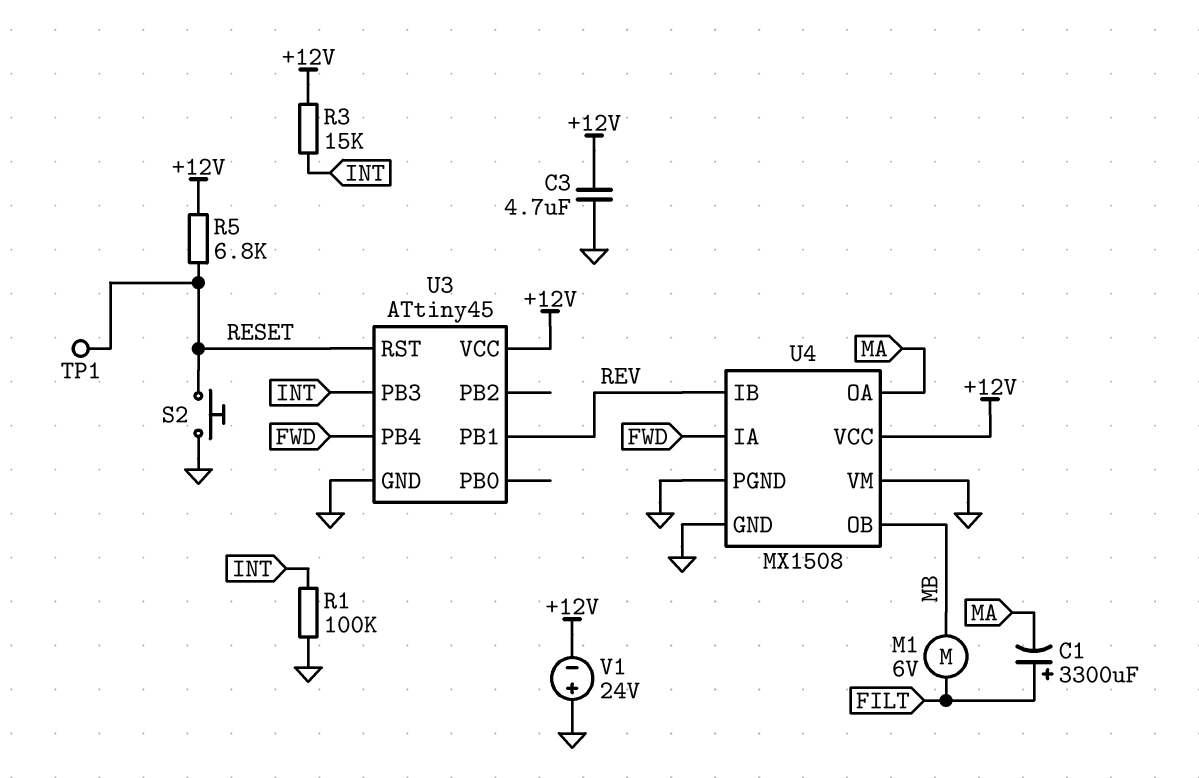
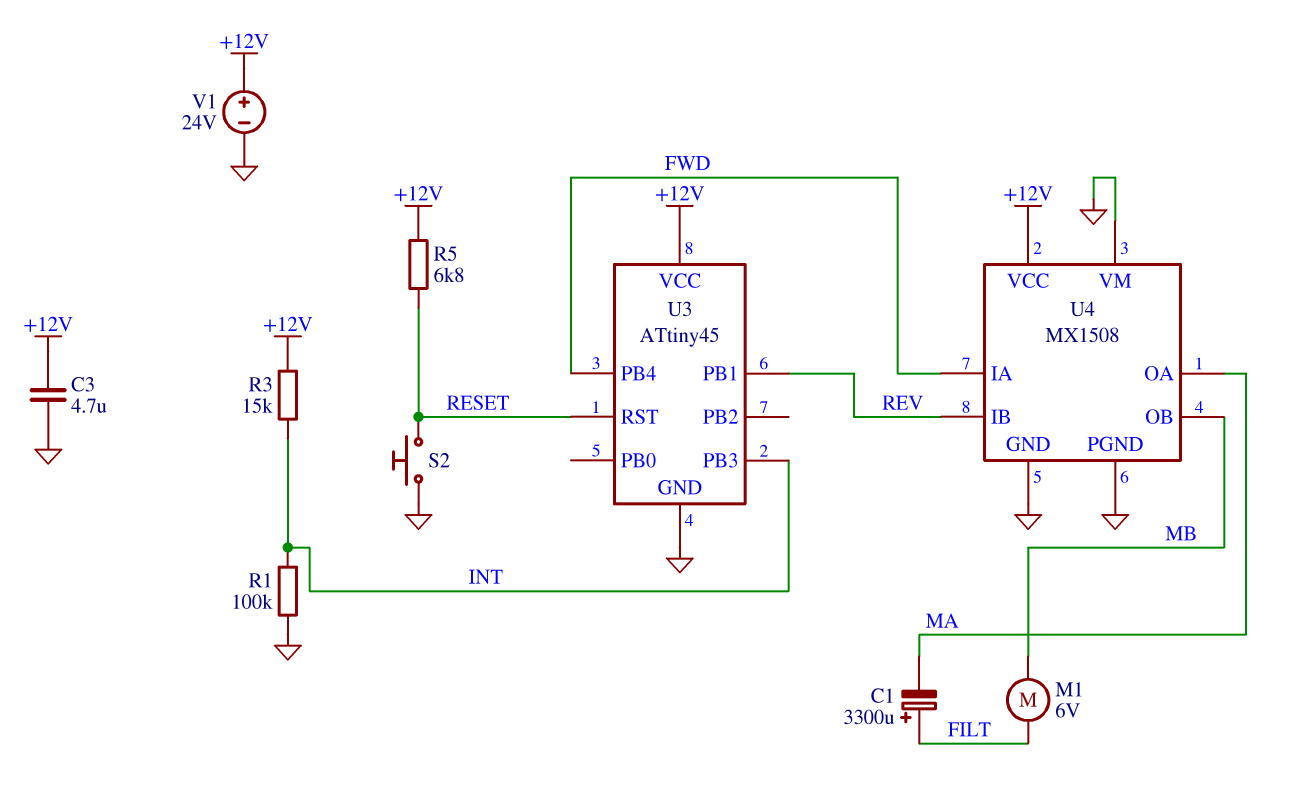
TP1: test point (RESET) -> none
V1: 24V (plus GND, minus +12V) -> 24V (plus +12V, minus GND)

